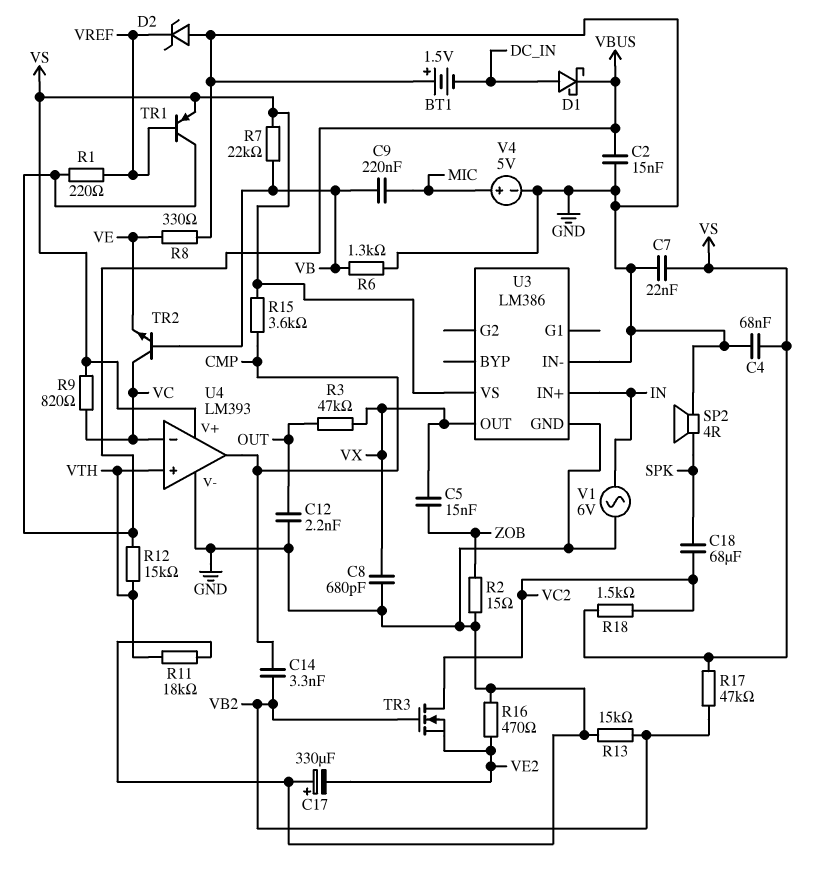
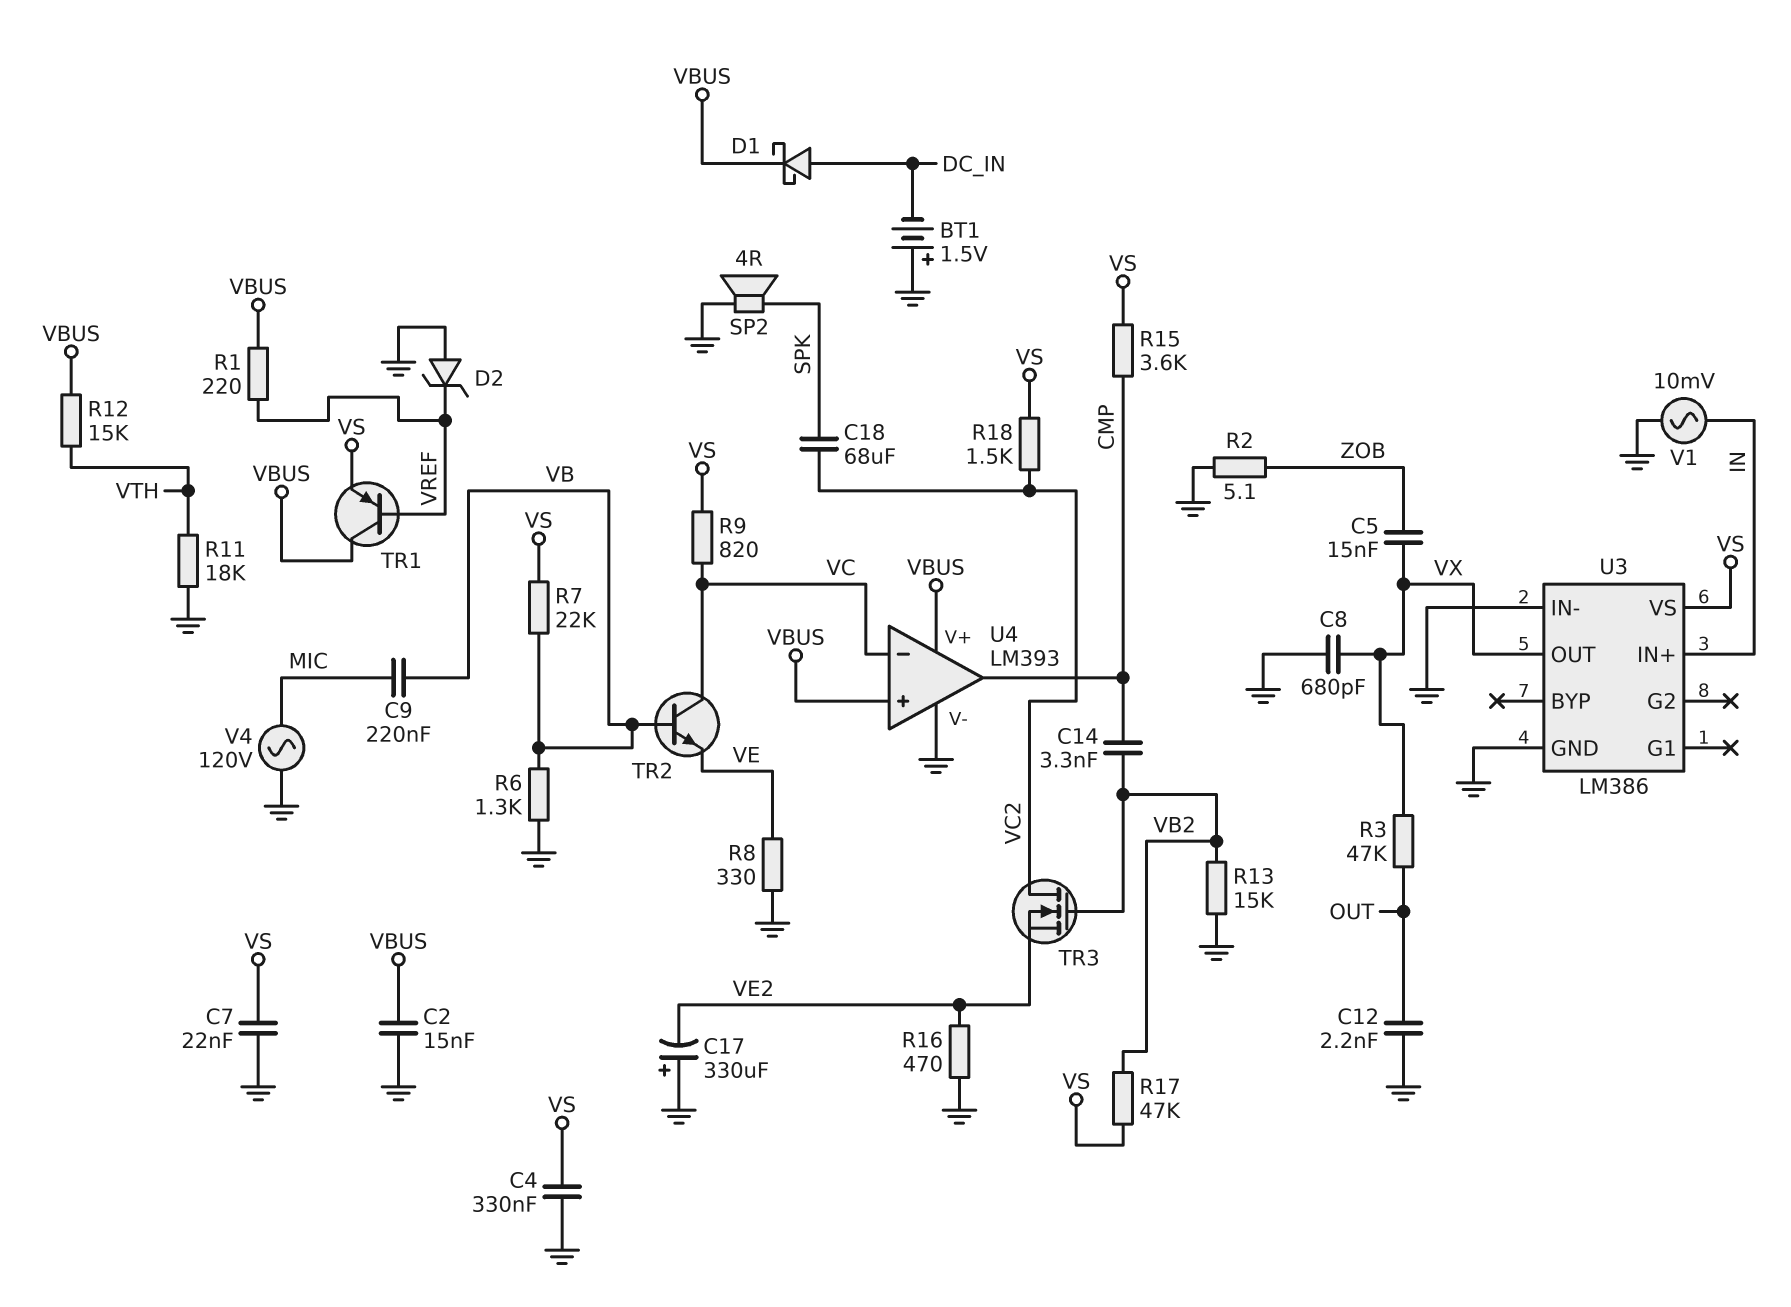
C4: 68nF (GND, VS) -> 330nF (GND, VS)
R2: 15 (GND, ZOB) -> 5.1 (GND, ZOB)
U4 pin V+: VS -> VBUS
U4 pin in+: VTH -> VBUS
V1: AC 6V (GND, IN) -> AC 10mV (GND, IN)
V4: 5V (plus MIC, minus GND) -> AC 120V (GND, MIC)

